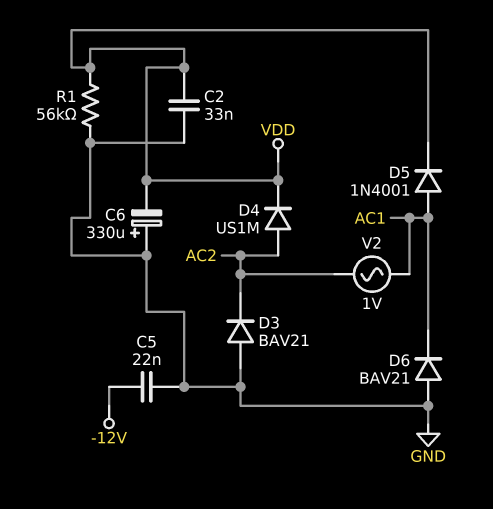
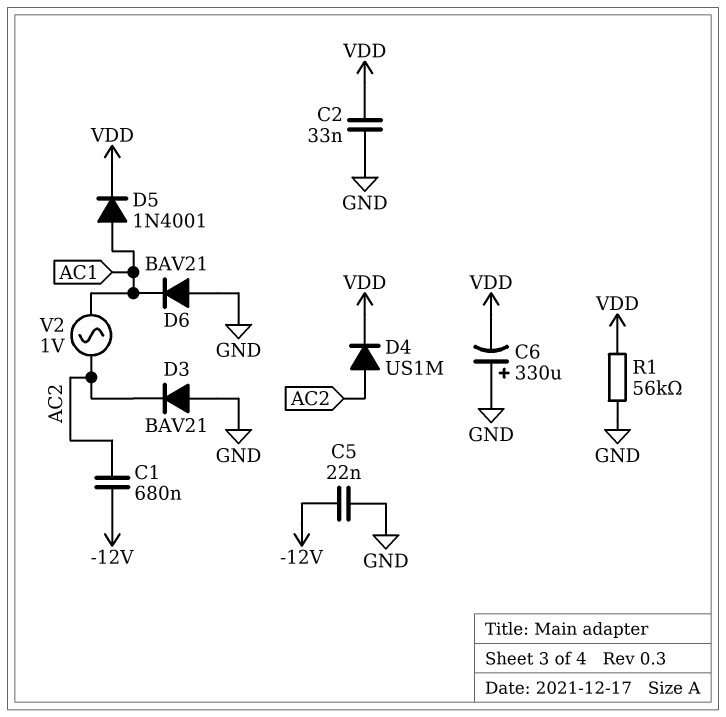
C1: none -> 680nF (-12V, AC2)

